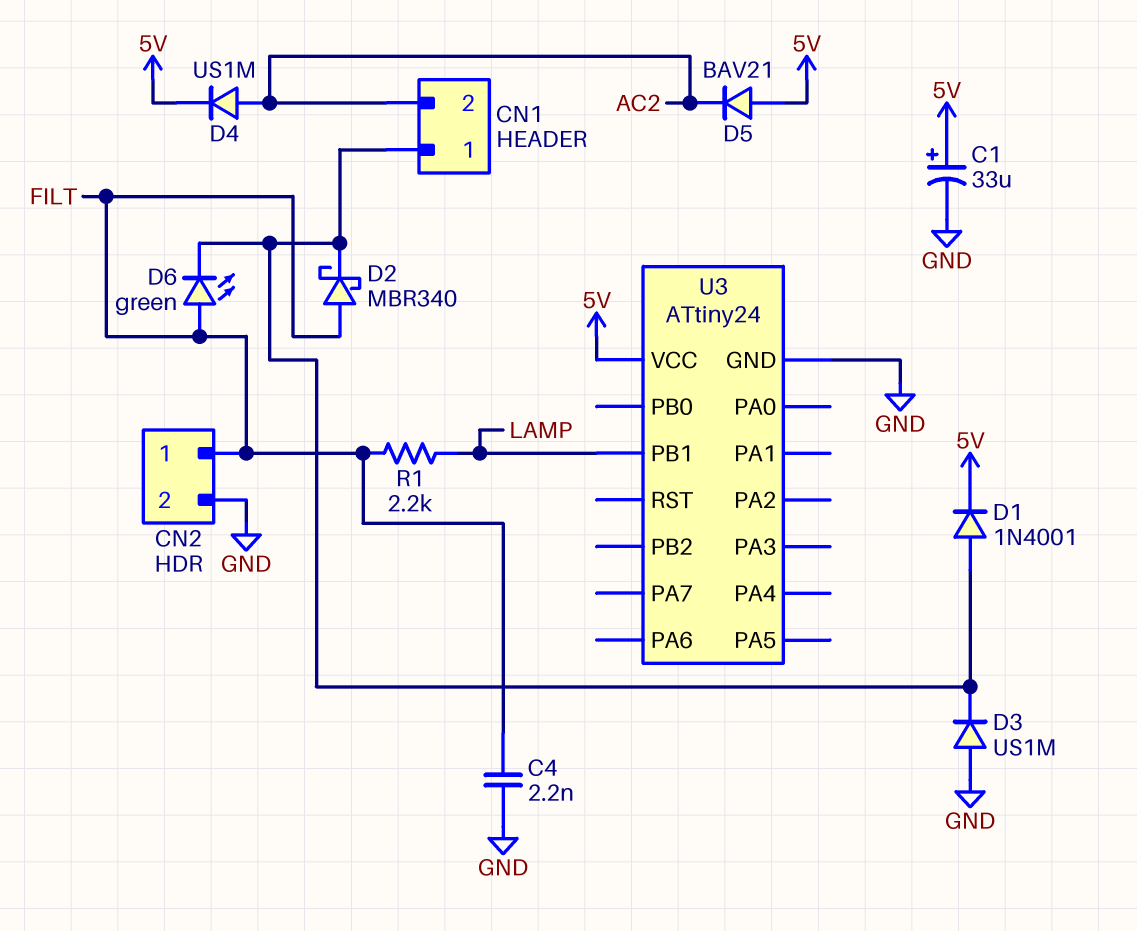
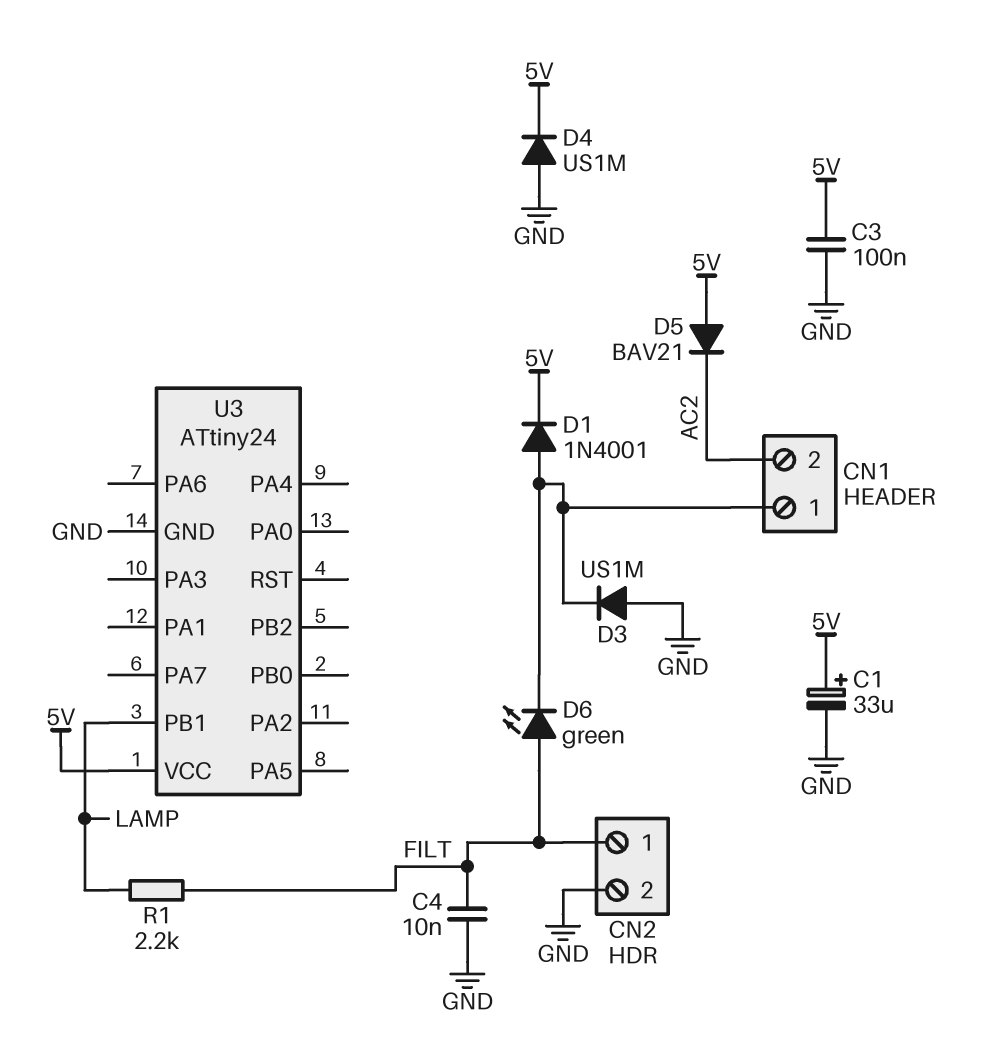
C3: none -> 100nF (5V, GND)
C4: 2.2nF (FILT, GND) -> 10nF (FILT, GND)
D2: schottky MBR340 (A FILT, K CN1/1) -> none
D4: diode US1M (A AC2, K 5V) -> diode US1M (A GND, K 5V)

